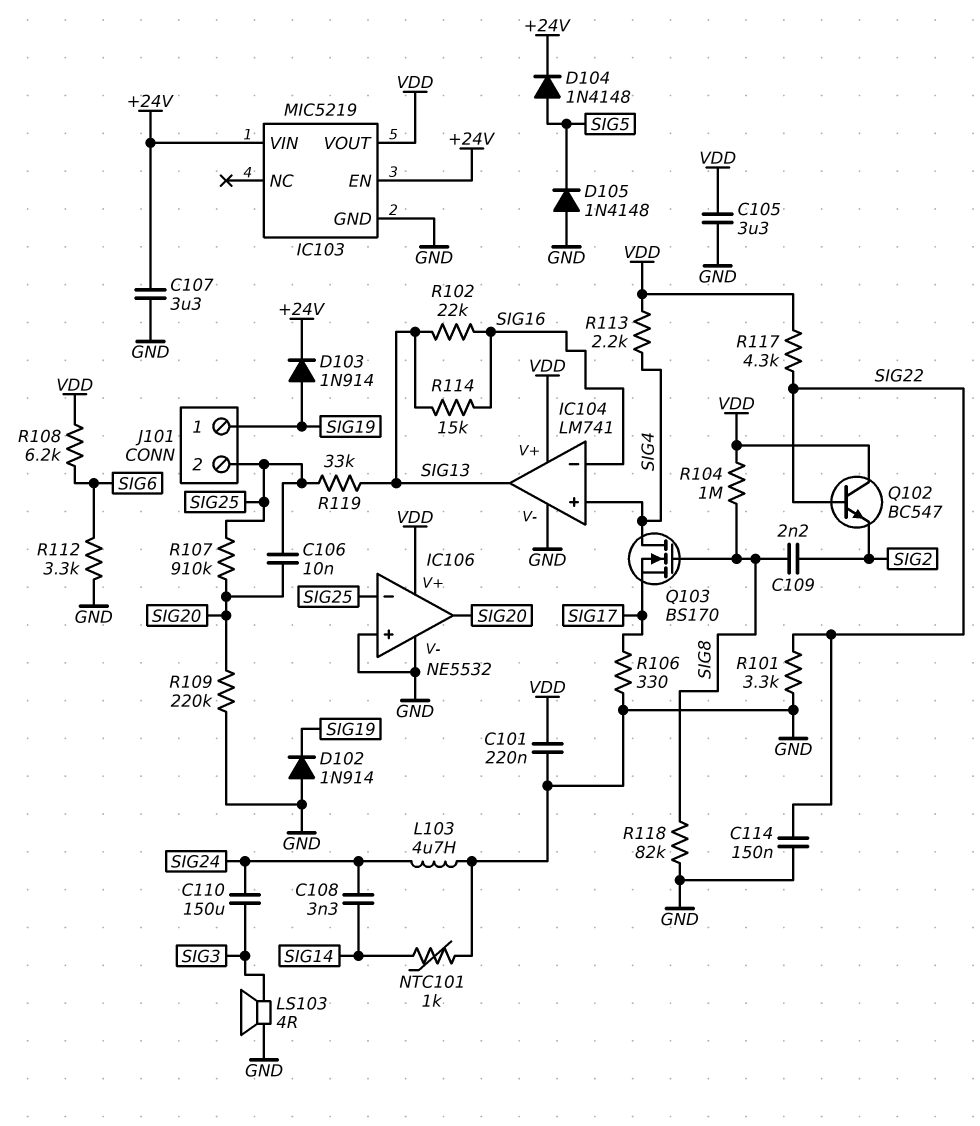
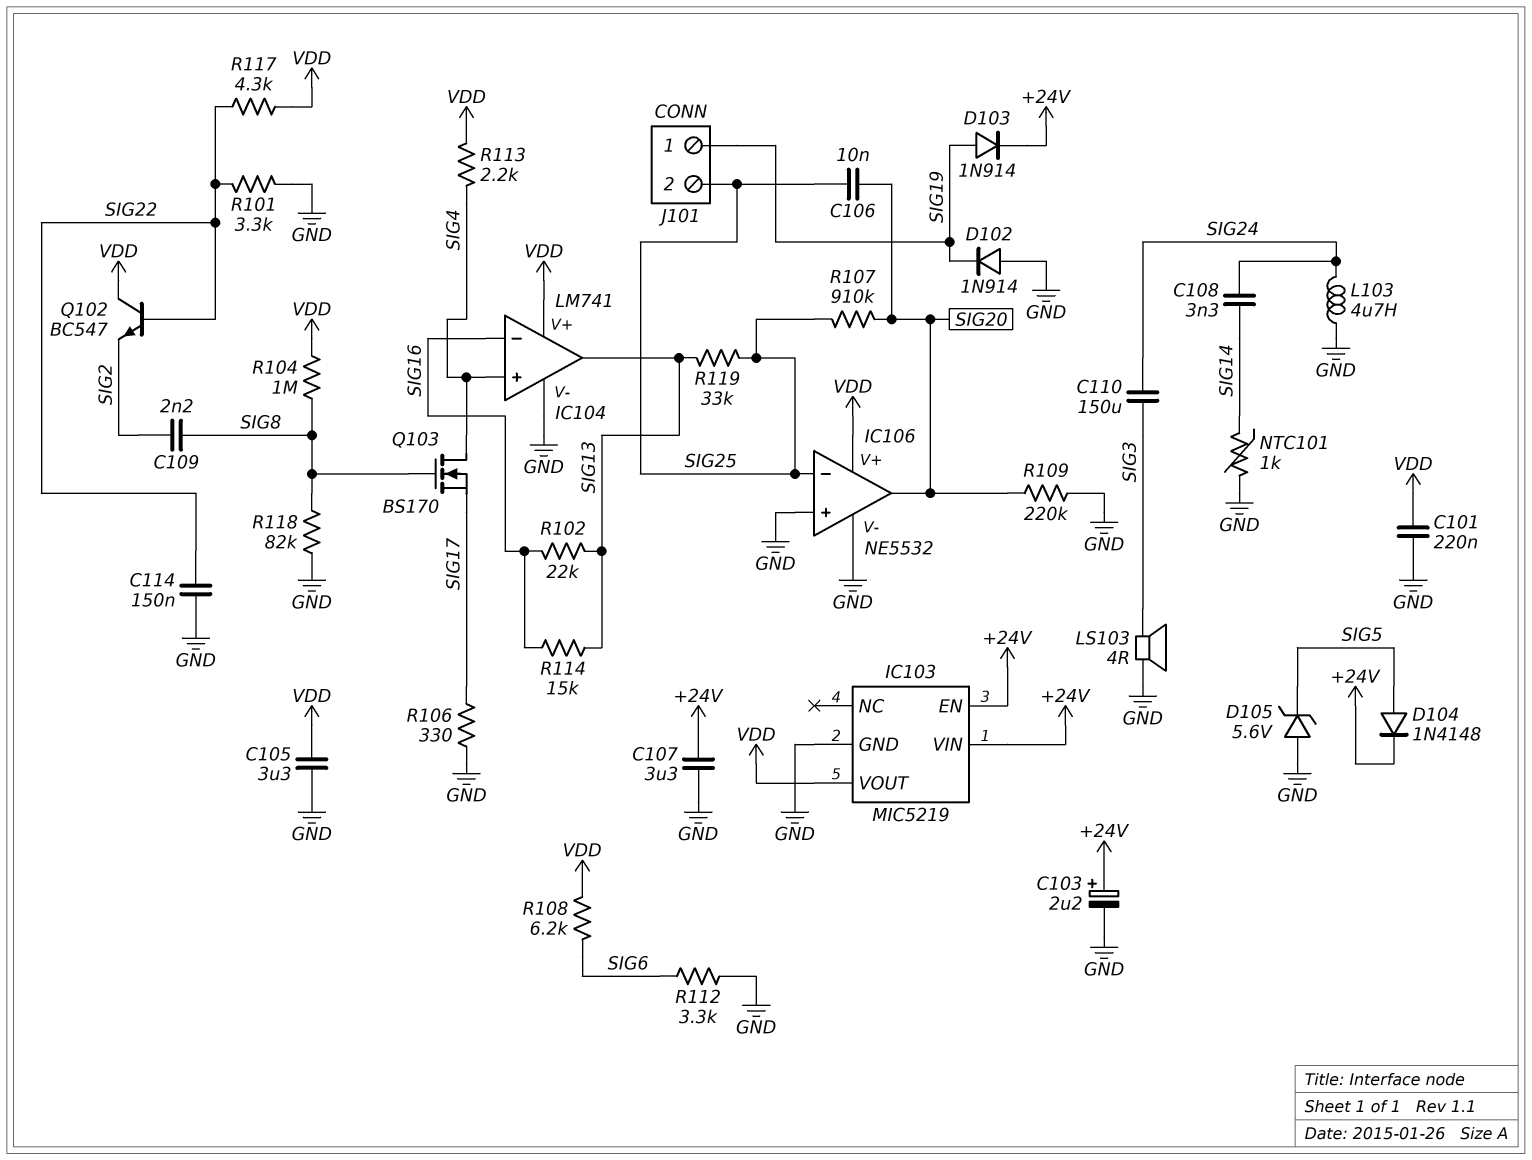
C103: none -> 2.2uF (plus +24V, minus GND)
D105: diode 1N4148 (A GND, K SIG5) -> zener 5.6V (A GND, K SIG5)

